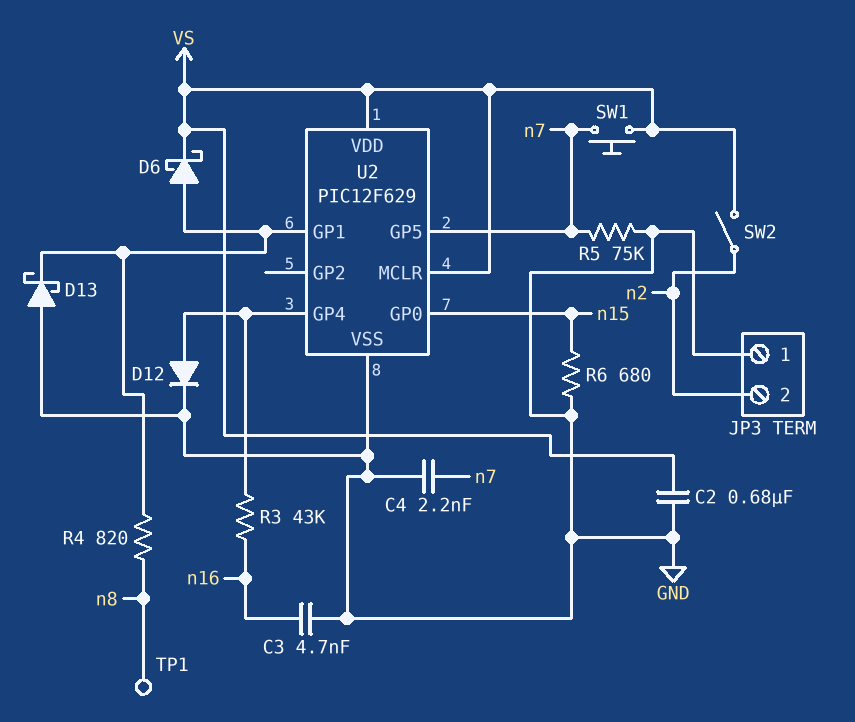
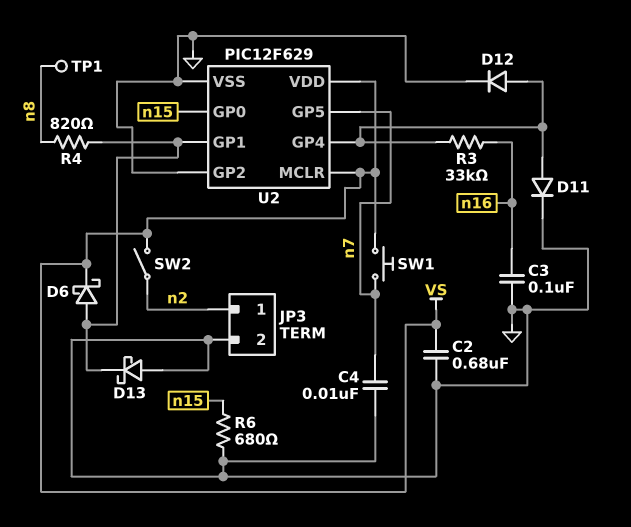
C3: 4.7nF (GND, n16) -> 100nF (GND, n16)
C4: 2.2nF (GND, n7) -> 10nF (GND, n7)
D11: none -> diode (A U2/GP4, K GND)
JP3 pin 1: GND -> n2
JP3 pin 2: n2 -> GND
R3: 43k (U2/GP4, n16) -> 33k (U2/GP4, n16)
R5: 75k (GND, n7) -> none
U2 pin GP2: none -> GND

